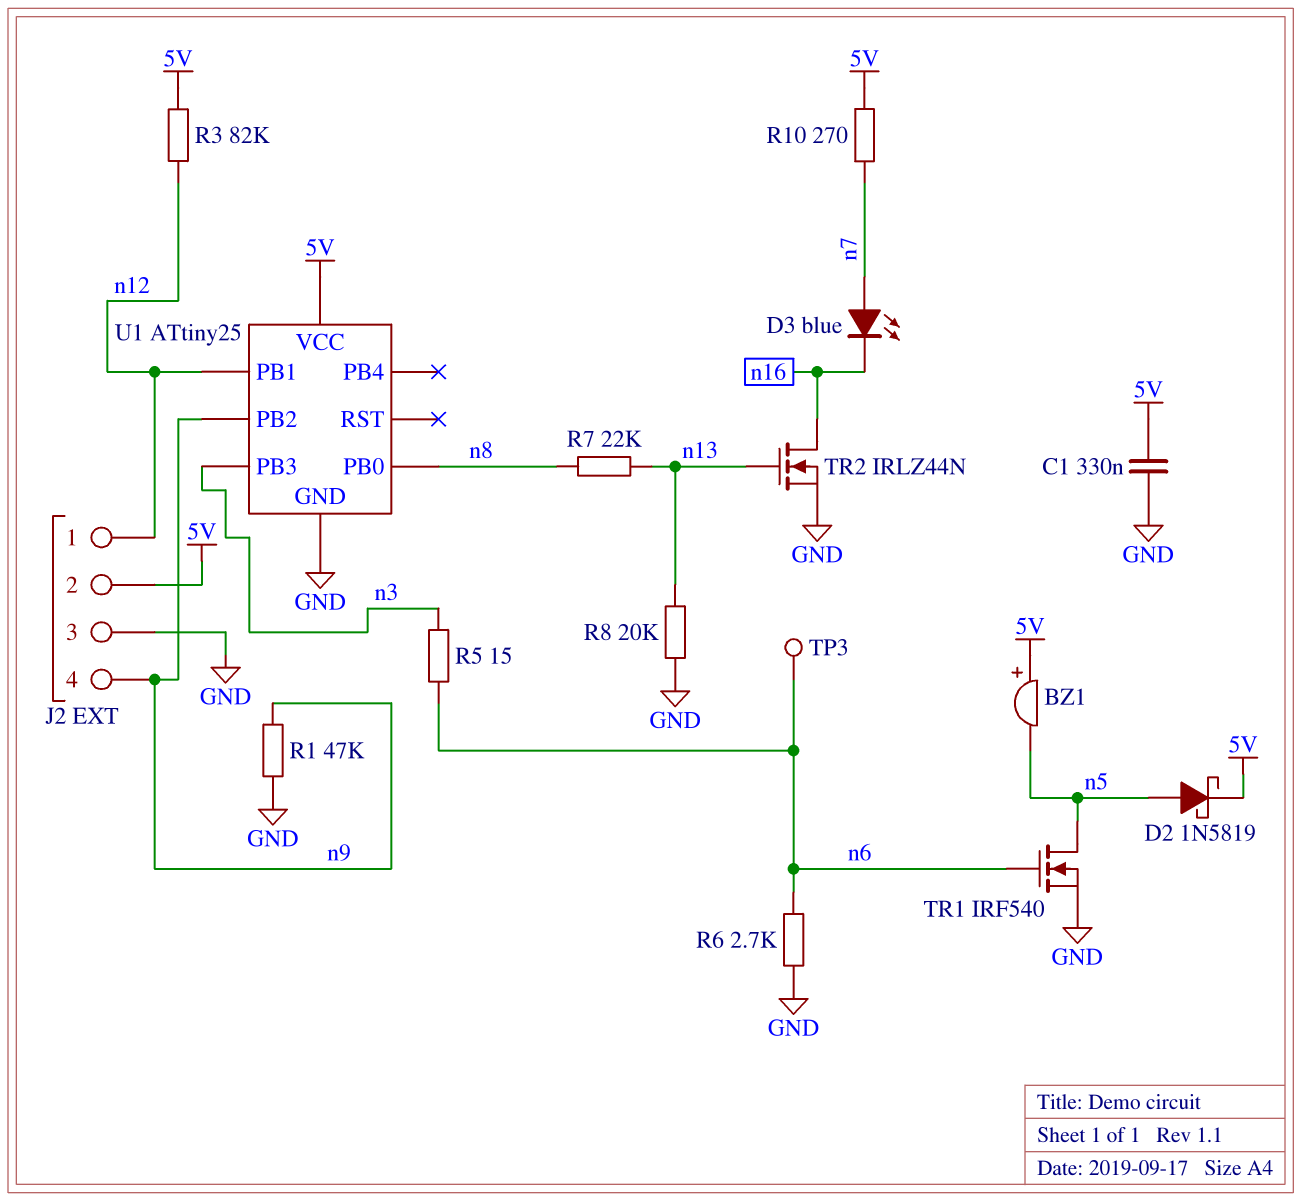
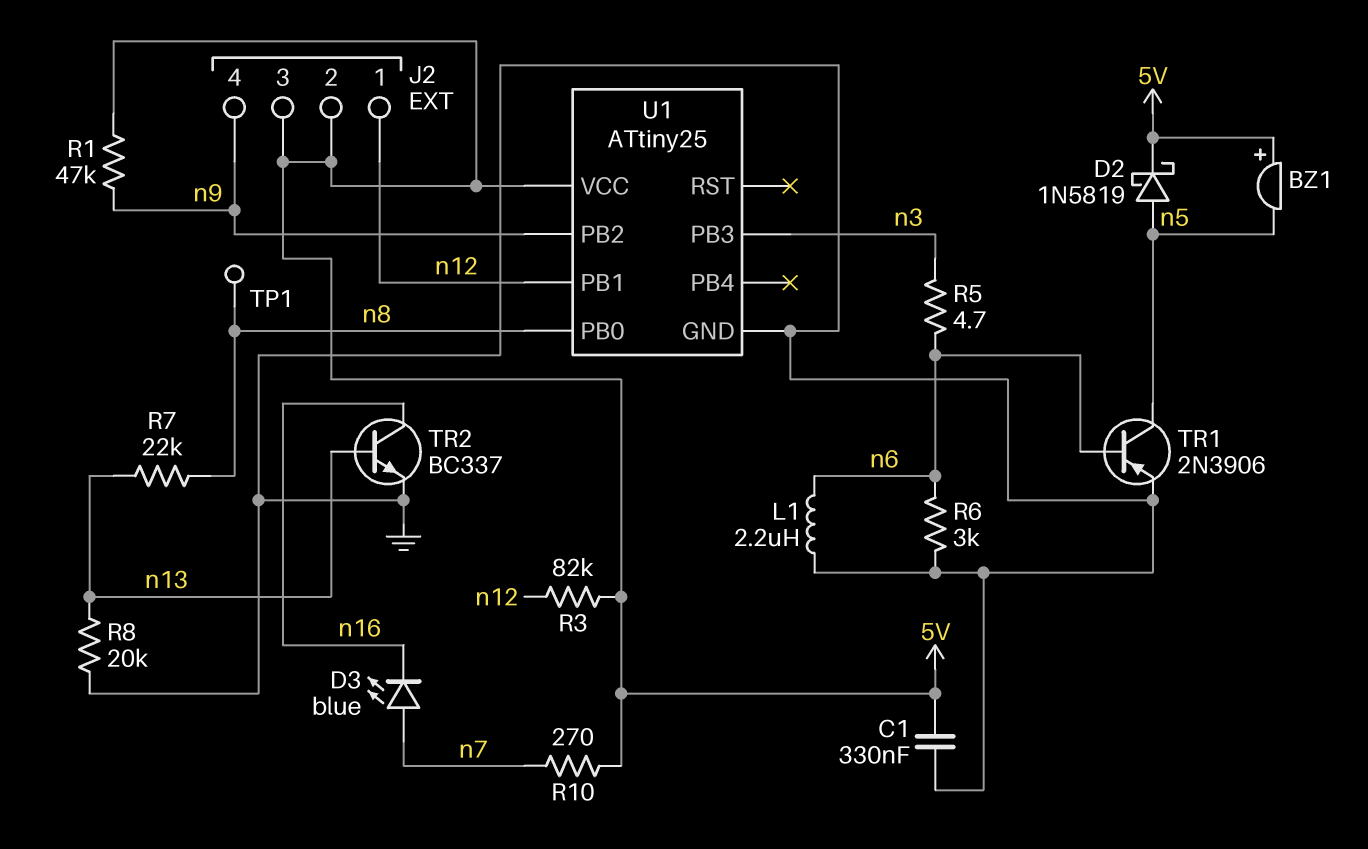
J2 pin 3: GND -> 5V
L1: none -> 2.2uH (GND, n6)
R1: 47k (GND, n9) -> 47k (5V, n9)
R5: 15 (n3, n6) -> 4.7 (n3, n6)
R6: 2.7k (GND, n6) -> 3k (GND, n6)
TP1: none -> test point (n8)
TP3: test point (n6) -> none
TR1: NMOS IRF540 (G n6, D n5, S GND) -> PNP 2N3906 (B n6, C n5, E GND)
TR2: NMOS IRLZ44N (G n13, D n16, S GND) -> NPN BC337 (B n13, C n16, E GND)

